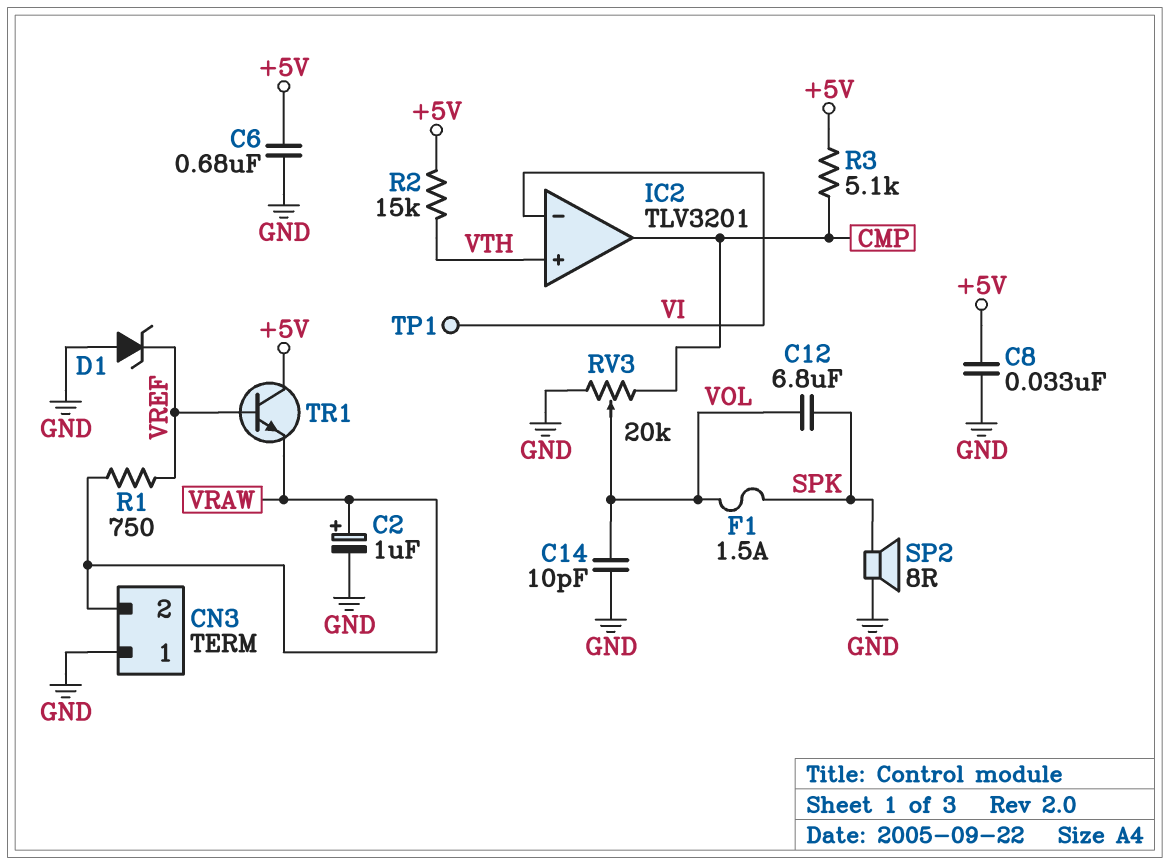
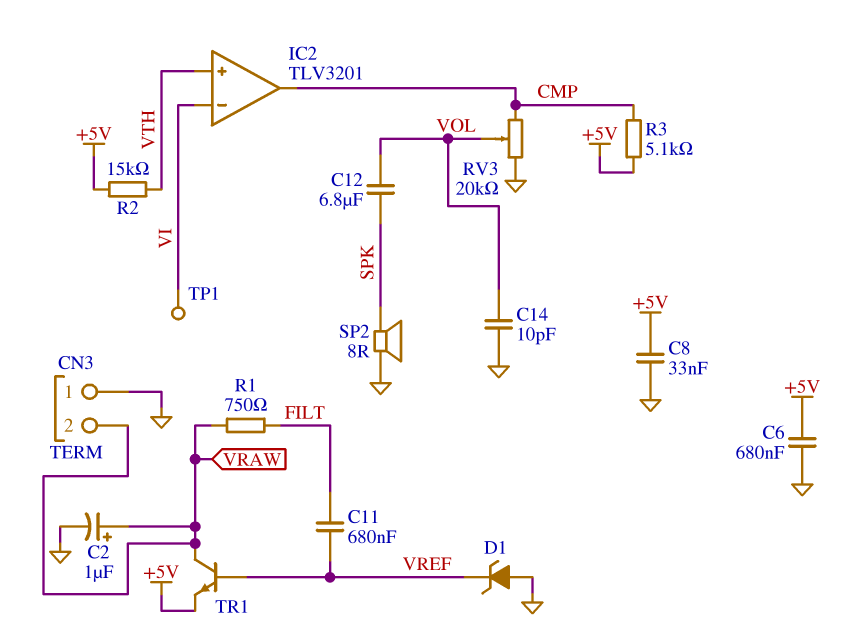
C11: none -> 680nF (FILT, VREF)
F1: 1.5A (SPK, VOL) -> none
R1: 750 (VRAW, VREF) -> 750 (FILT, VRAW)
TR1: NPN (B VREF, C +5V, E VRAW) -> NPN (B VREF, C VRAW, E +5V)

